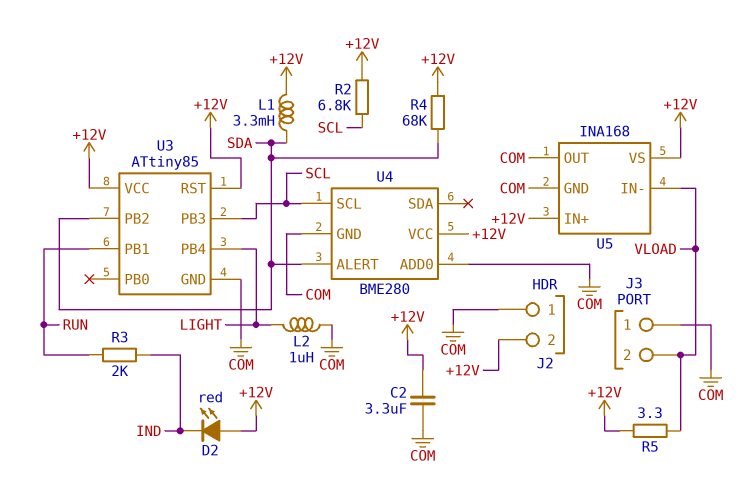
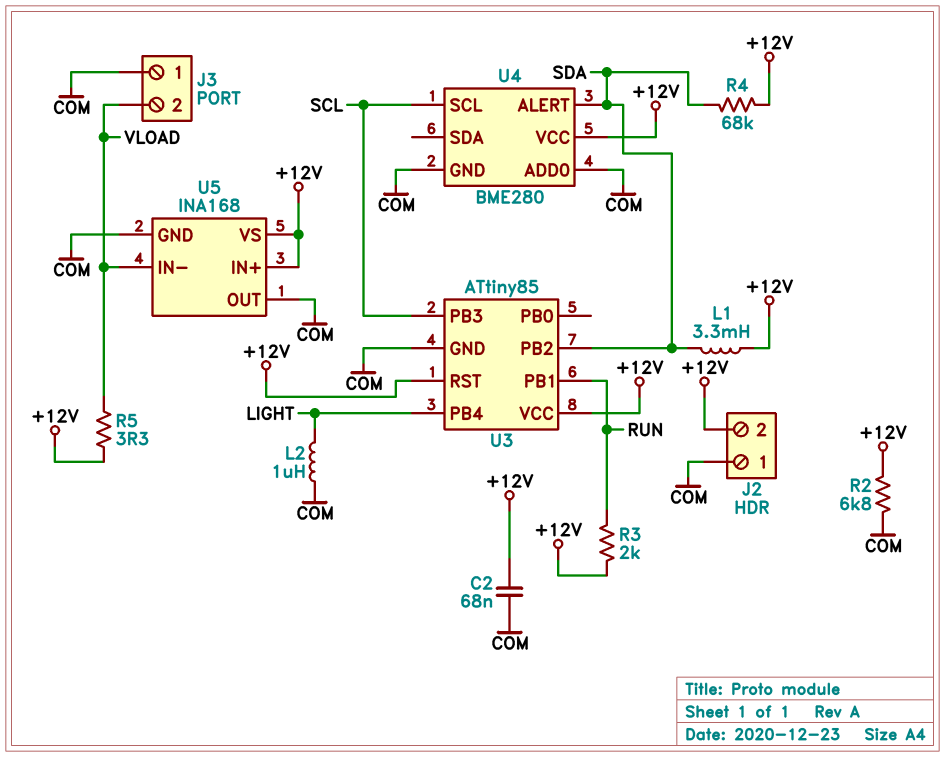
C2: 3.3uF (+12V, COM) -> 68nF (+12V, COM)
D2: LED red (A +12V, K IND) -> none
R2: 6.8k (+12V, SCL) -> 6.8k (+12V, COM)
R3: 2k (IND, RUN) -> 2k (+12V, RUN)

